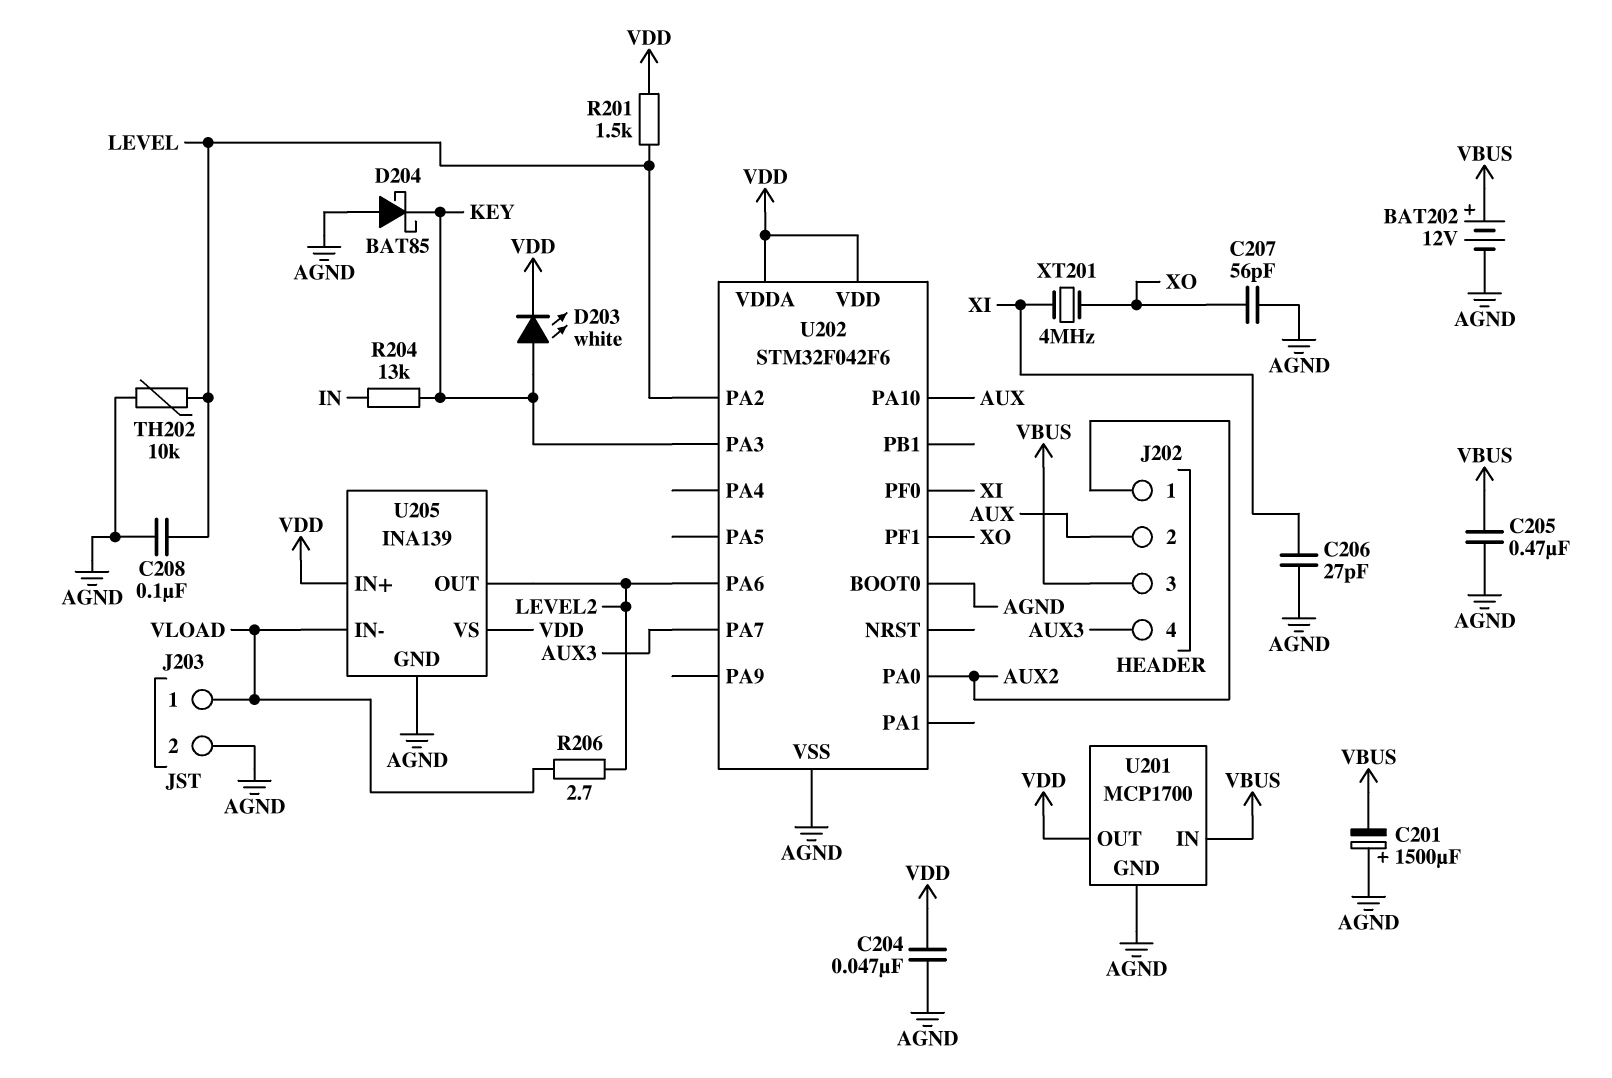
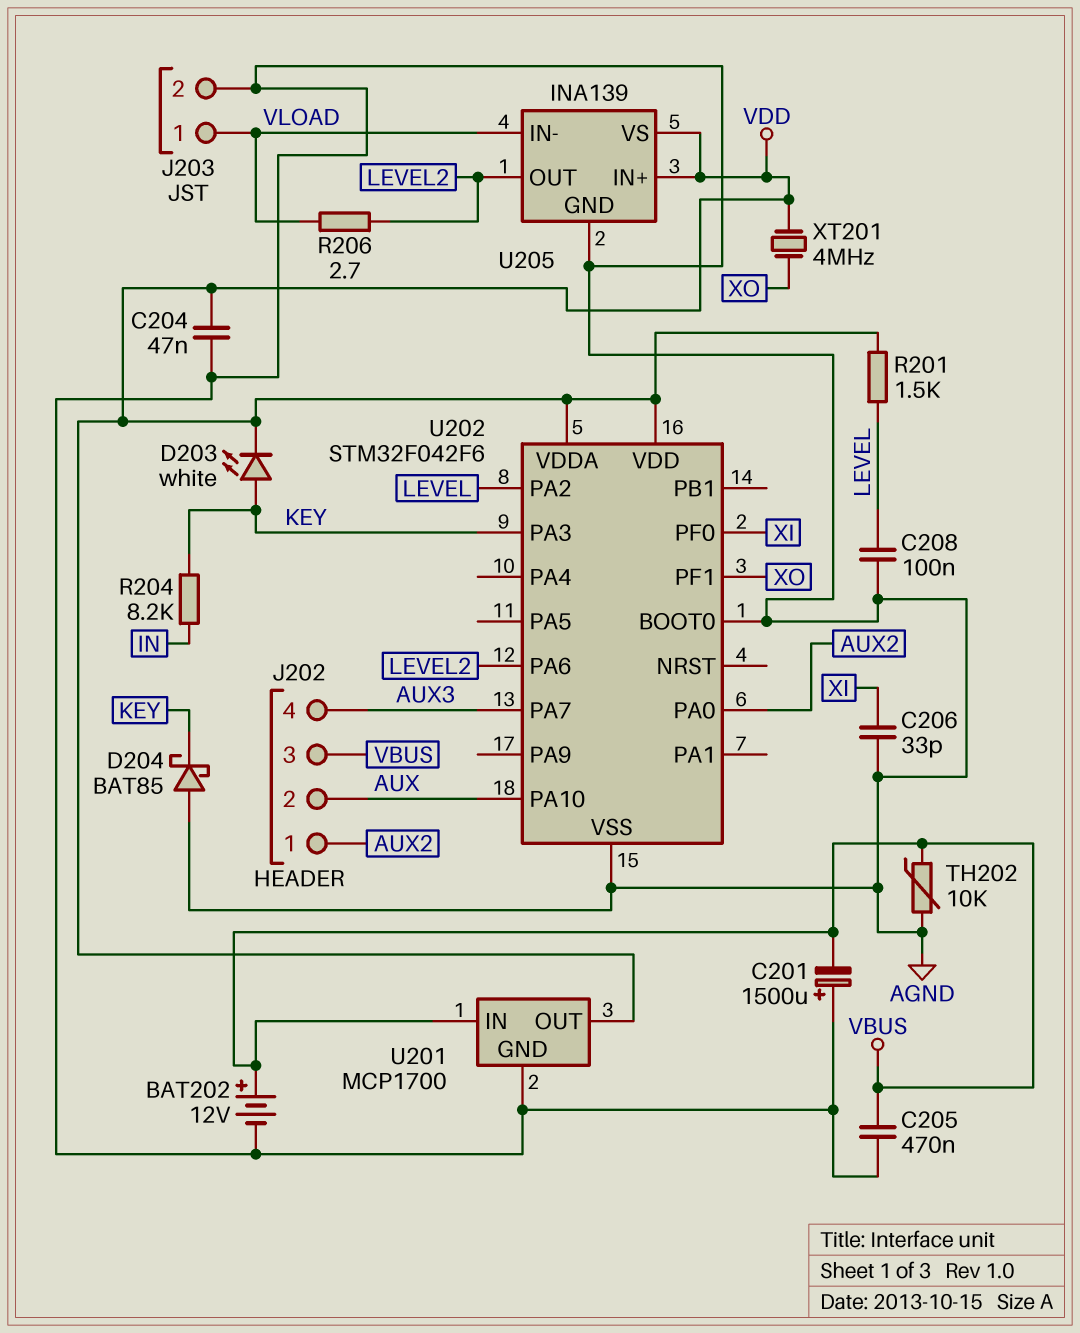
C206: 27pF (AGND, XI) -> 33pF (AGND, XI)
C207: 56pF (AGND, XO) -> none
R204: 13k (IN, KEY) -> 8.2k (IN, KEY)
TH202: 10k (AGND, LEVEL) -> 10k (AGND, VBUS)
XT201: 4MHz (XI, XO) -> 4MHz (VDD, XO)

